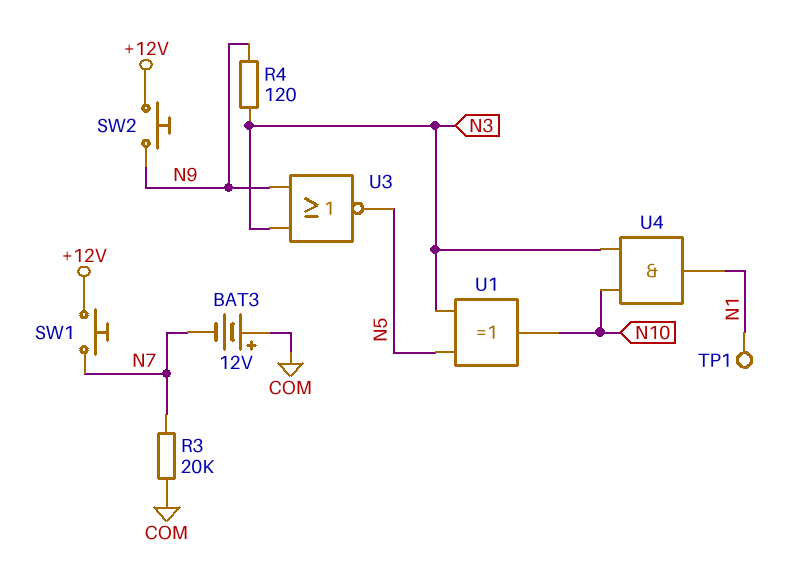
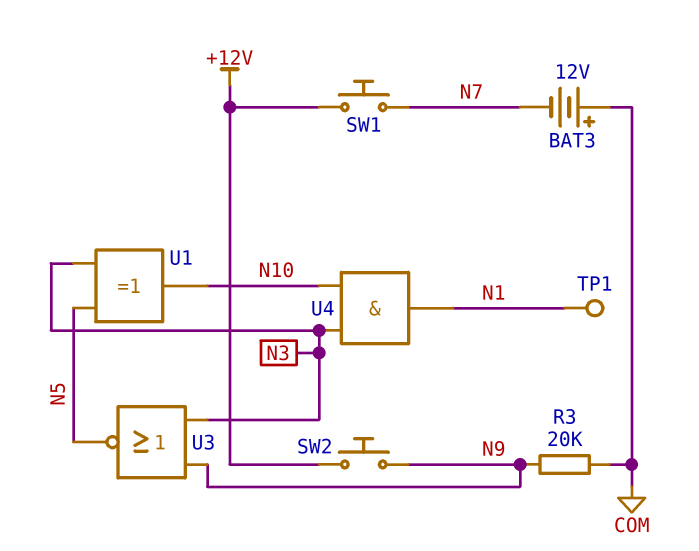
R3: 20k (COM, N7) -> 20k (COM, N9)
R4: 120 (N3, N9) -> none

